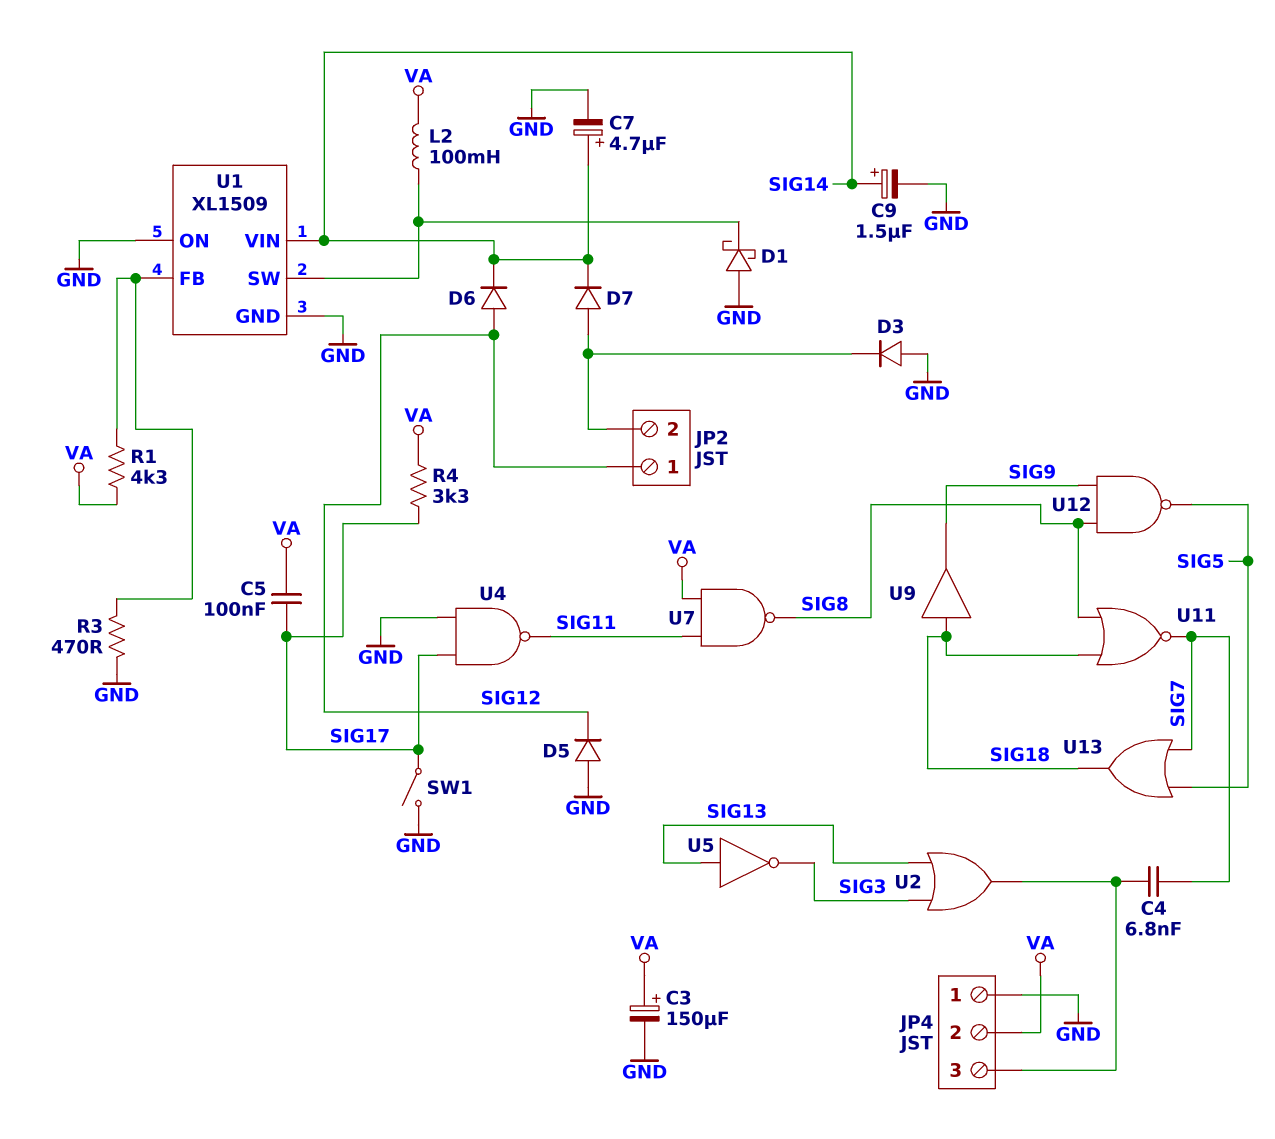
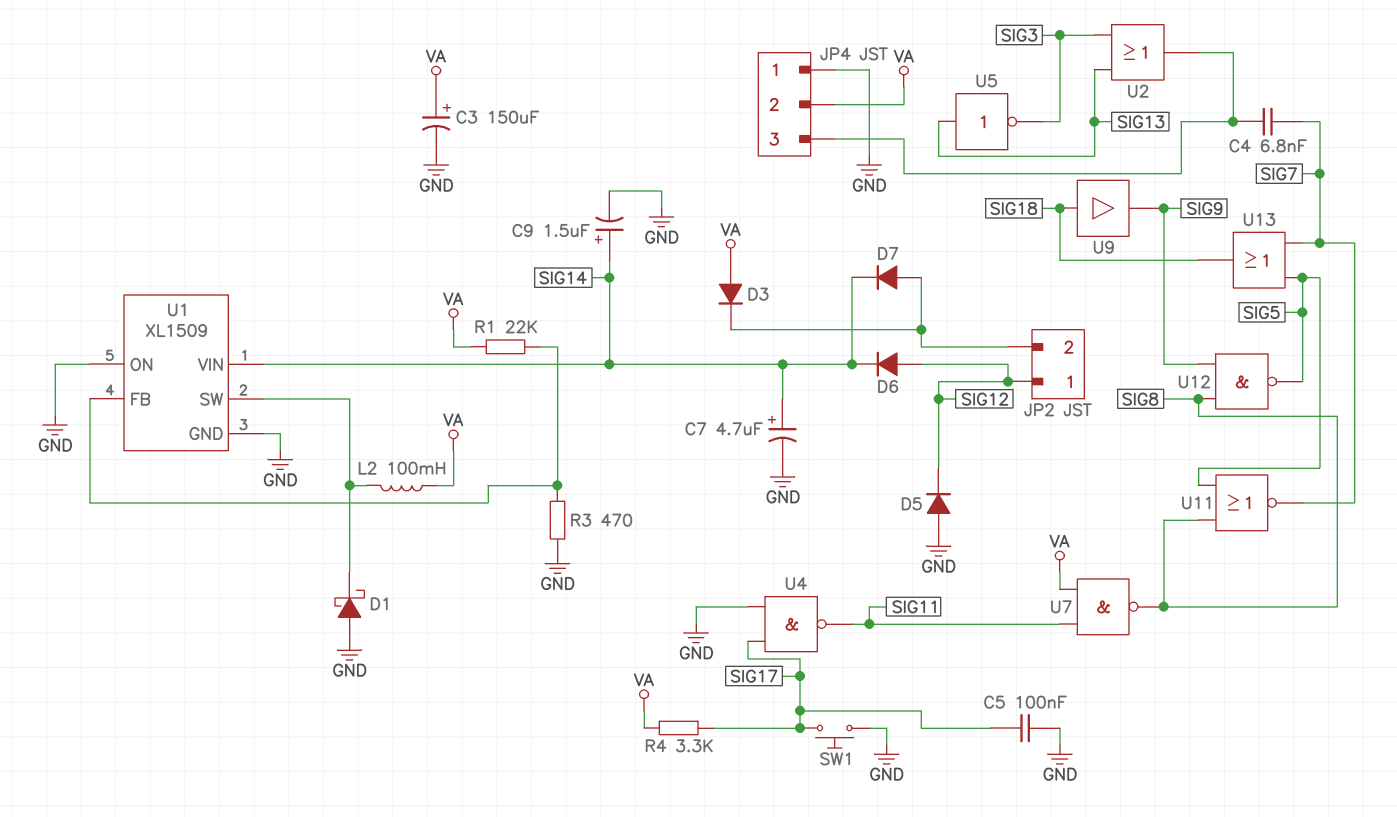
C5: 100nF (SIG17, VA) -> 100nF (GND, SIG17)
D3: diode (A GND, K JP2/2) -> diode (A VA, K JP2/2)
R1: 4.3k (U1/FB, VA) -> 22k (U1/FB, VA)
SW1: switch (GND, SIG17) -> button (GND, SIG17)
U11: NOR (in SIG8, in SIG18, out SIG7) -> NOR (in SIG5, in SIG8, out SIG7)

